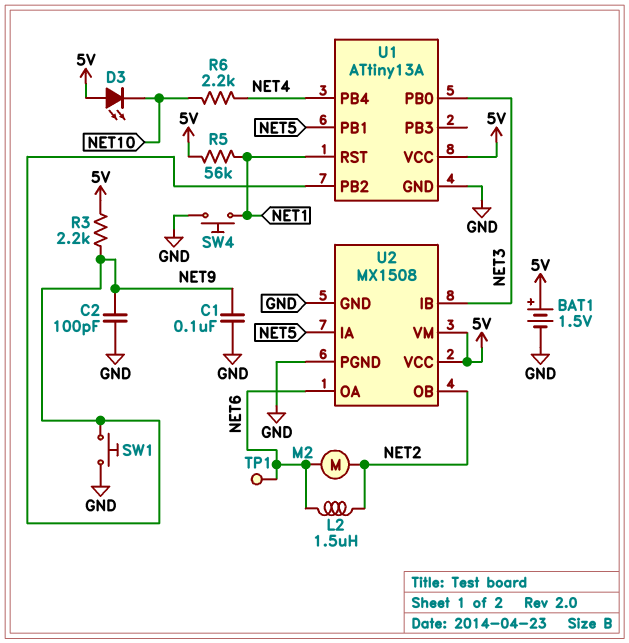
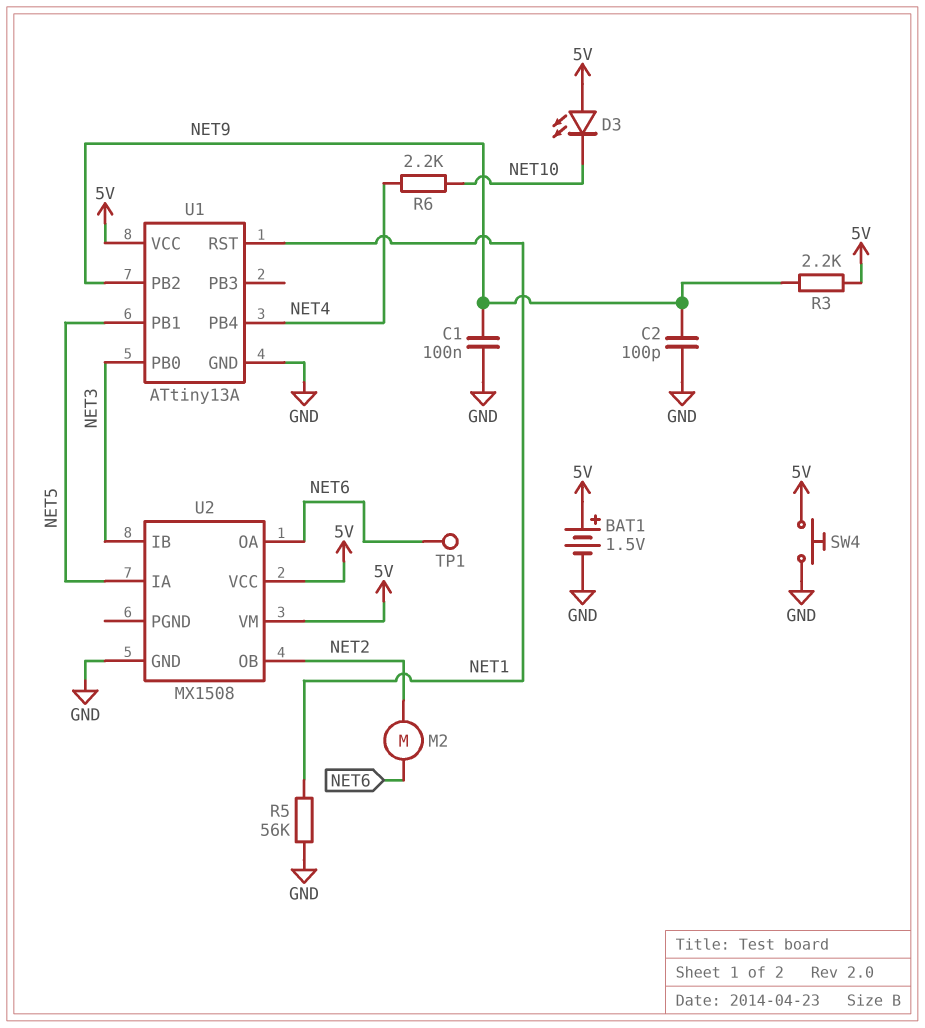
L2: 1.5uH (NET2, NET6) -> none
R5: 56k (5V, NET1) -> 56k (GND, NET1)
SW1: button (GND, NET9) -> none
SW4: button (GND, NET1) -> button (5V, GND)
U2 pin PGND: GND -> none

